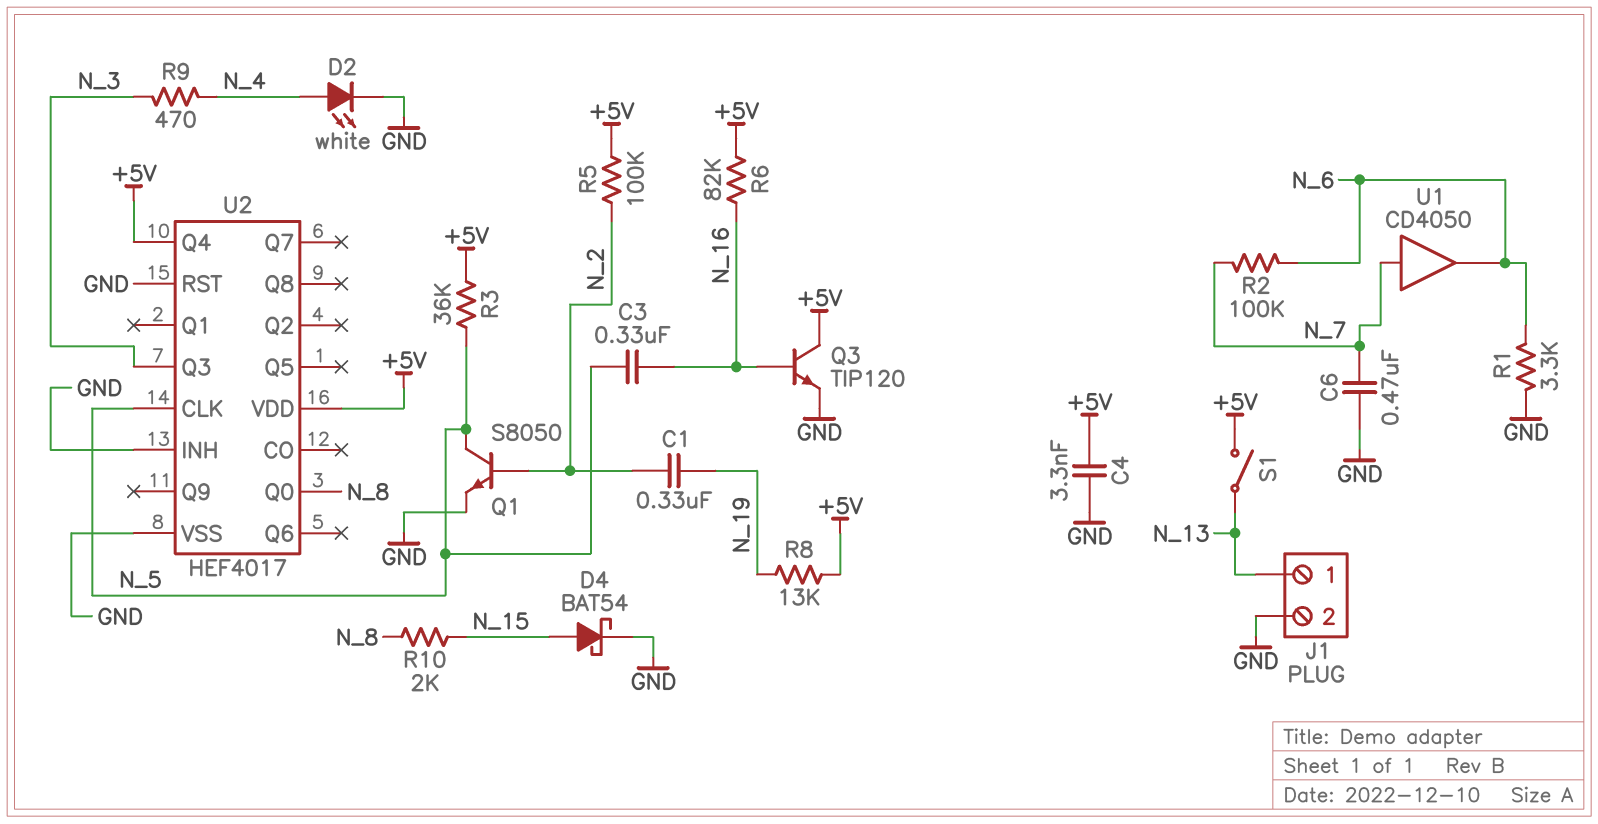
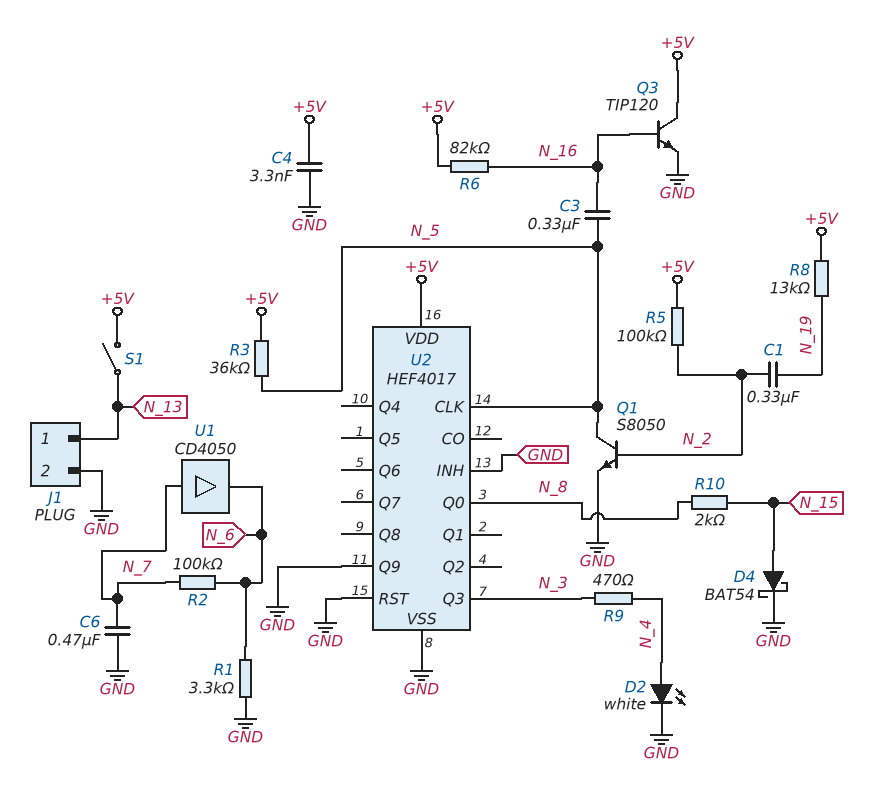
U2 pin Q4: +5V -> none
U2 pin Q9: none -> GND

